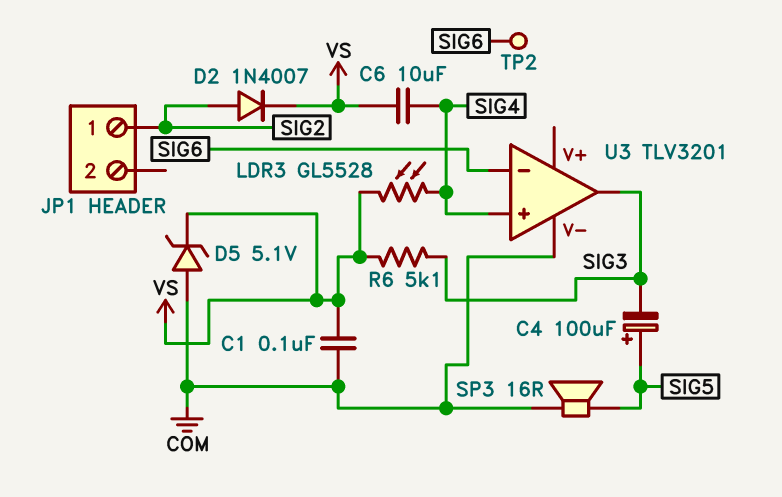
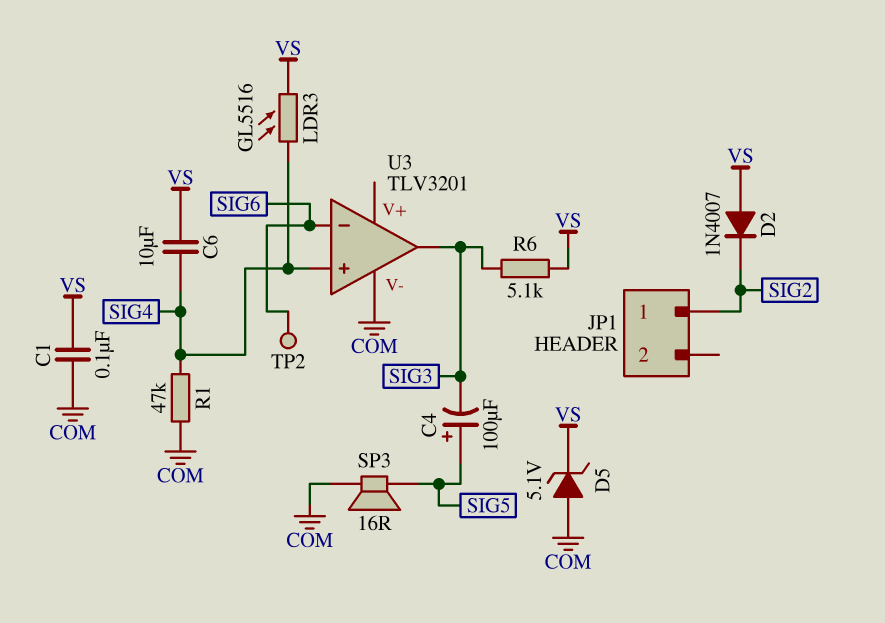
D2: diode 1N4007 (A SIG2, K VS) -> diode 1N4007 (A VS, K SIG2)
LDR3: GL5528 (SIG4, VS) -> GL5516 (SIG4, VS)
R1: none -> 47k (COM, SIG4)

